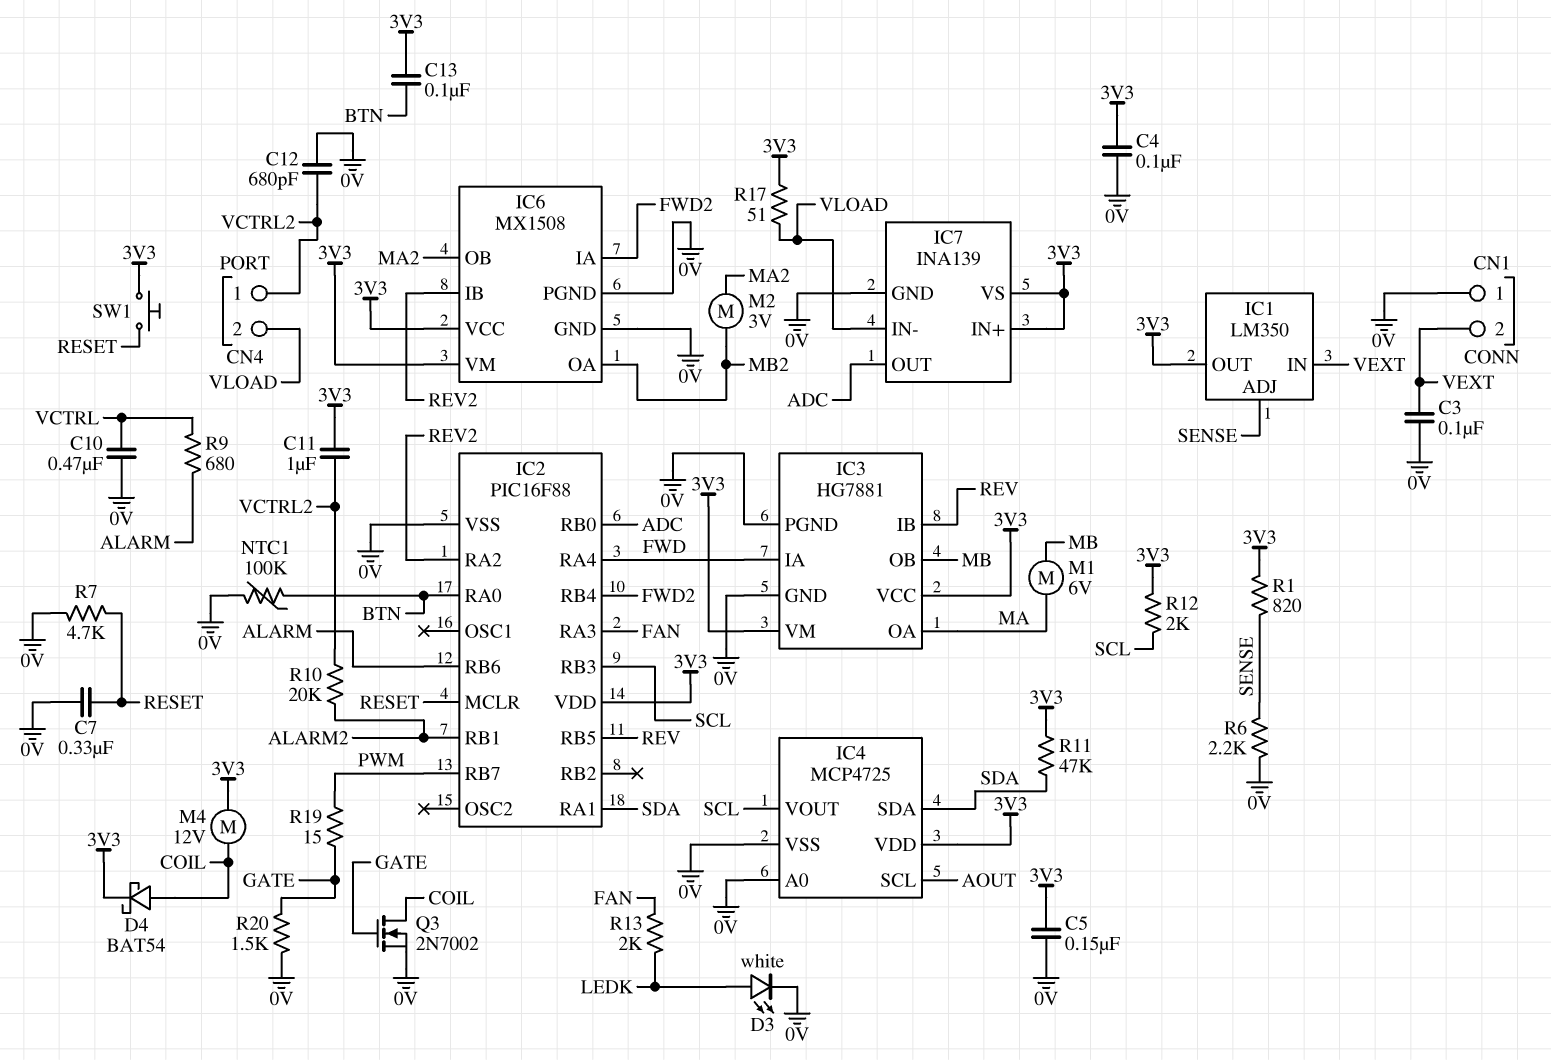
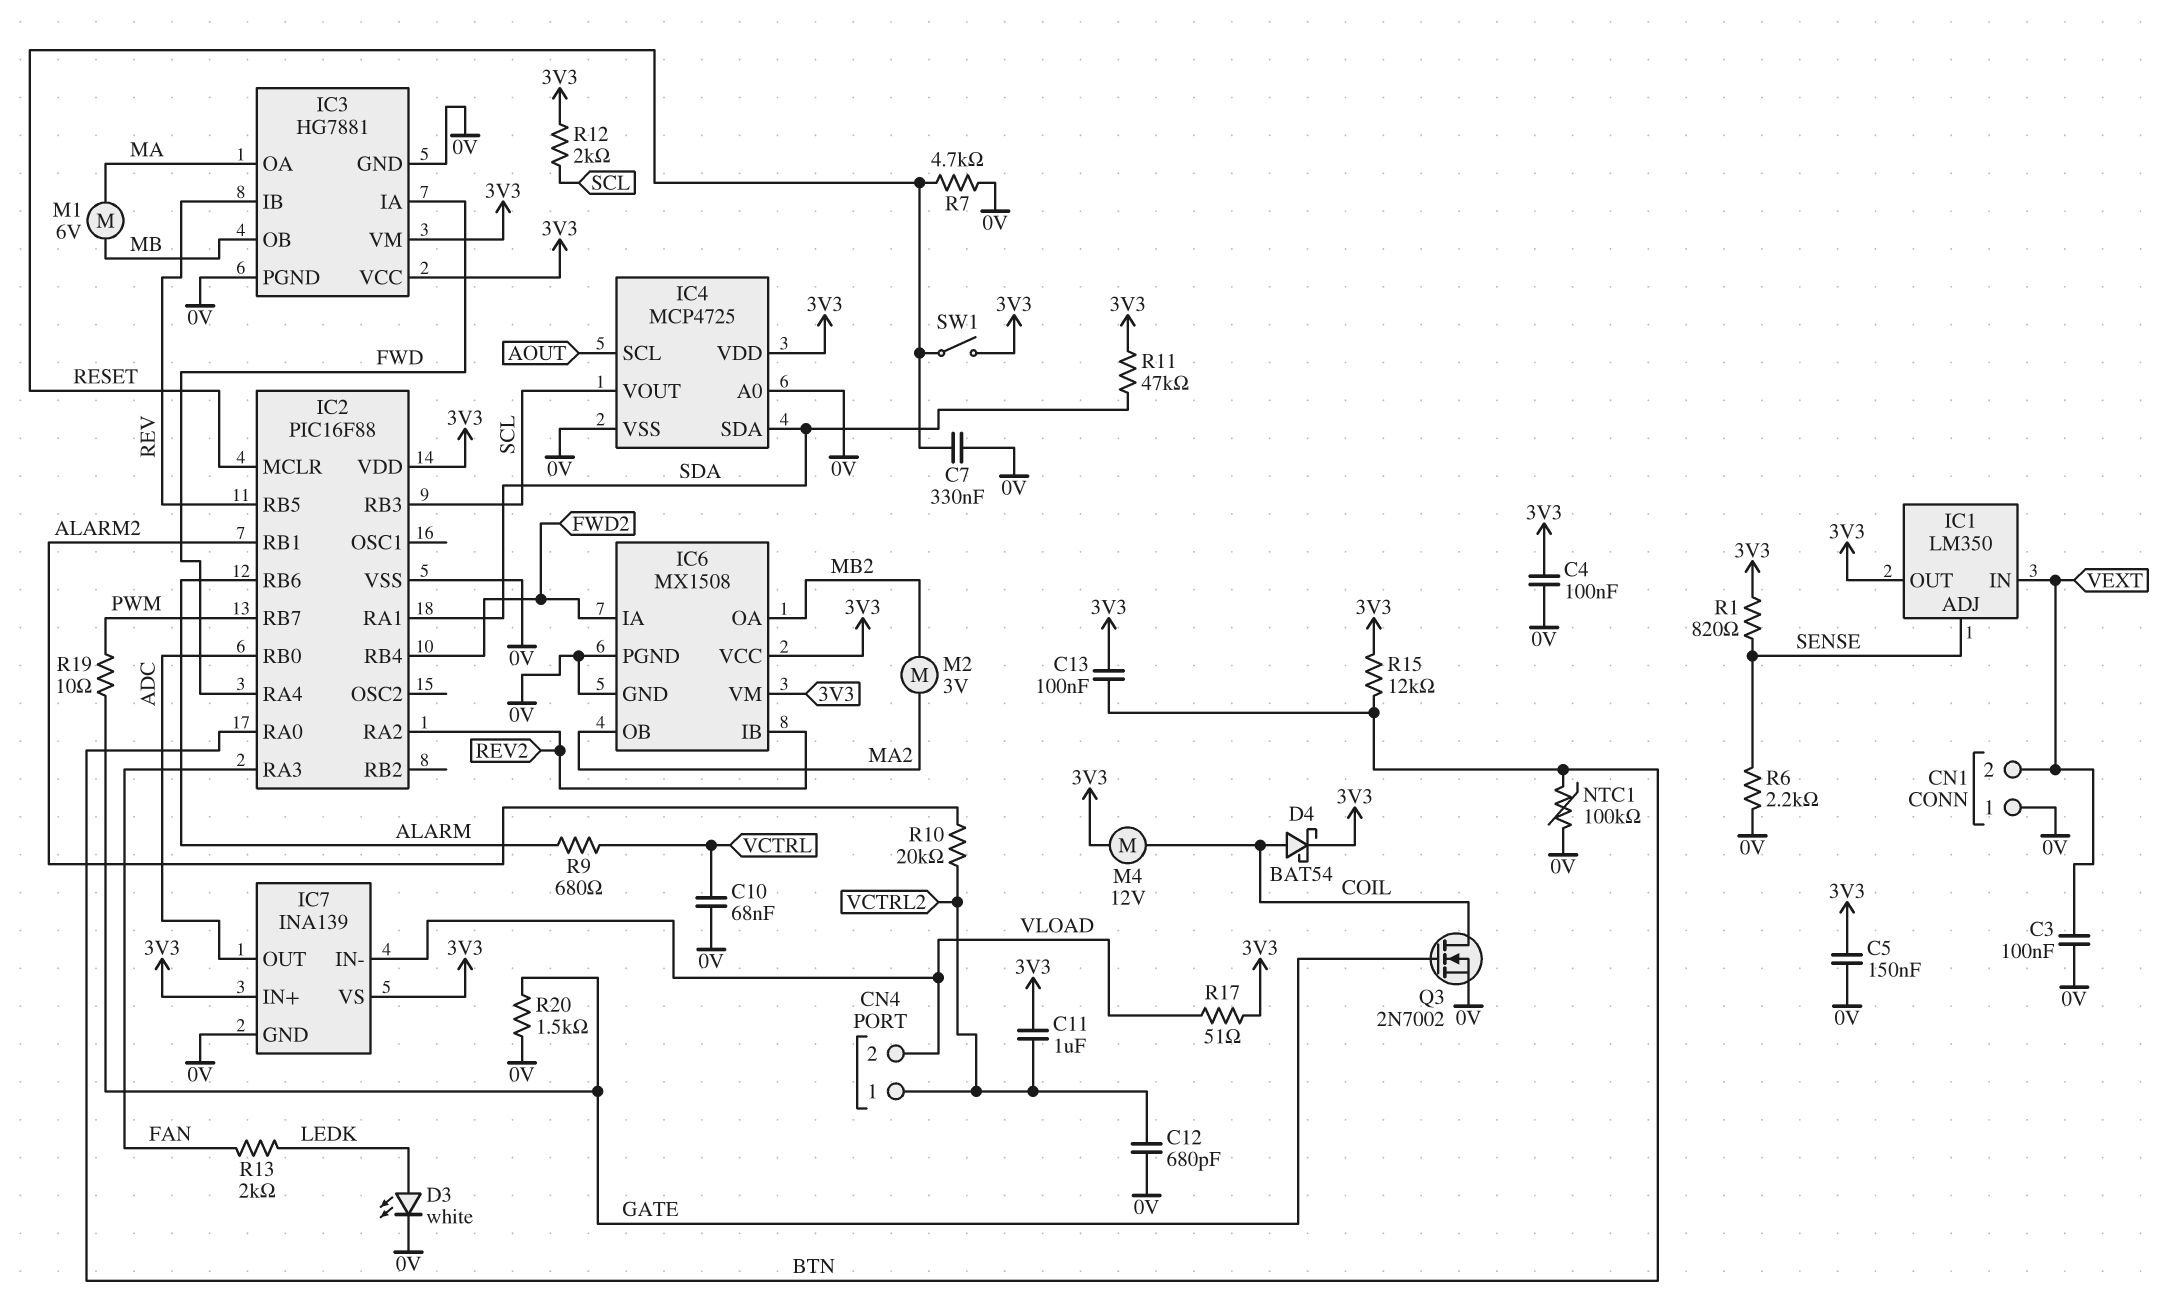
C10: 470nF (0V, VCTRL) -> 68nF (0V, VCTRL)
R15: none -> 12k (3V3, BTN)
R19: 15 (GATE, PWM) -> 10 (GATE, PWM)
SW1: button (3V3, RESET) -> switch (3V3, RESET)

